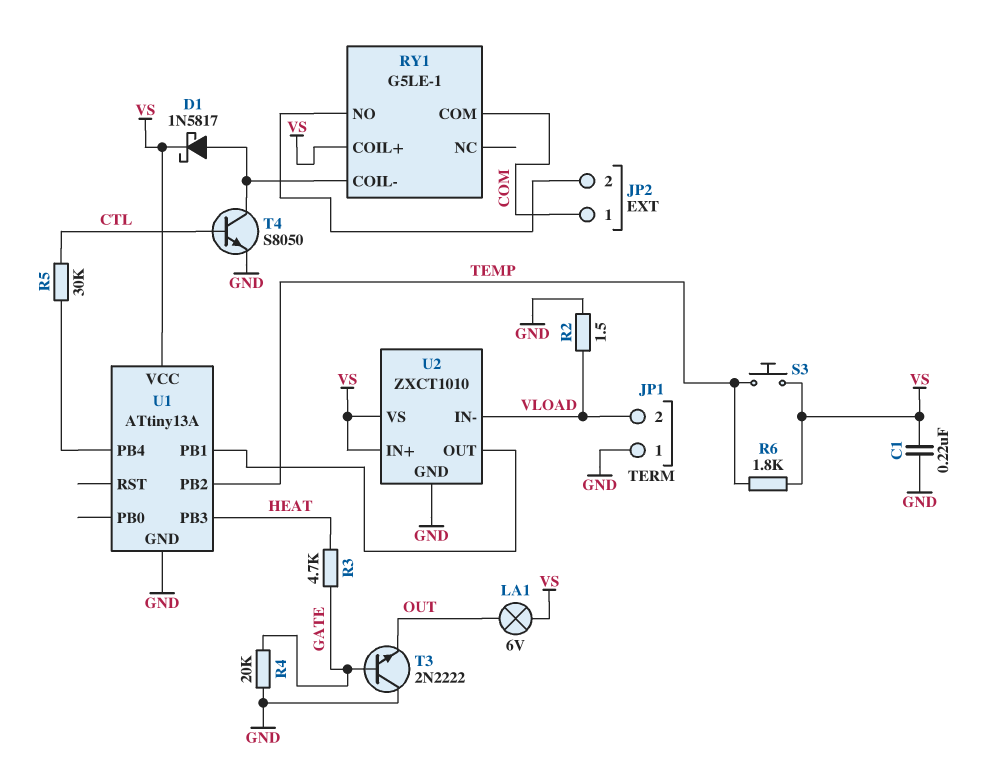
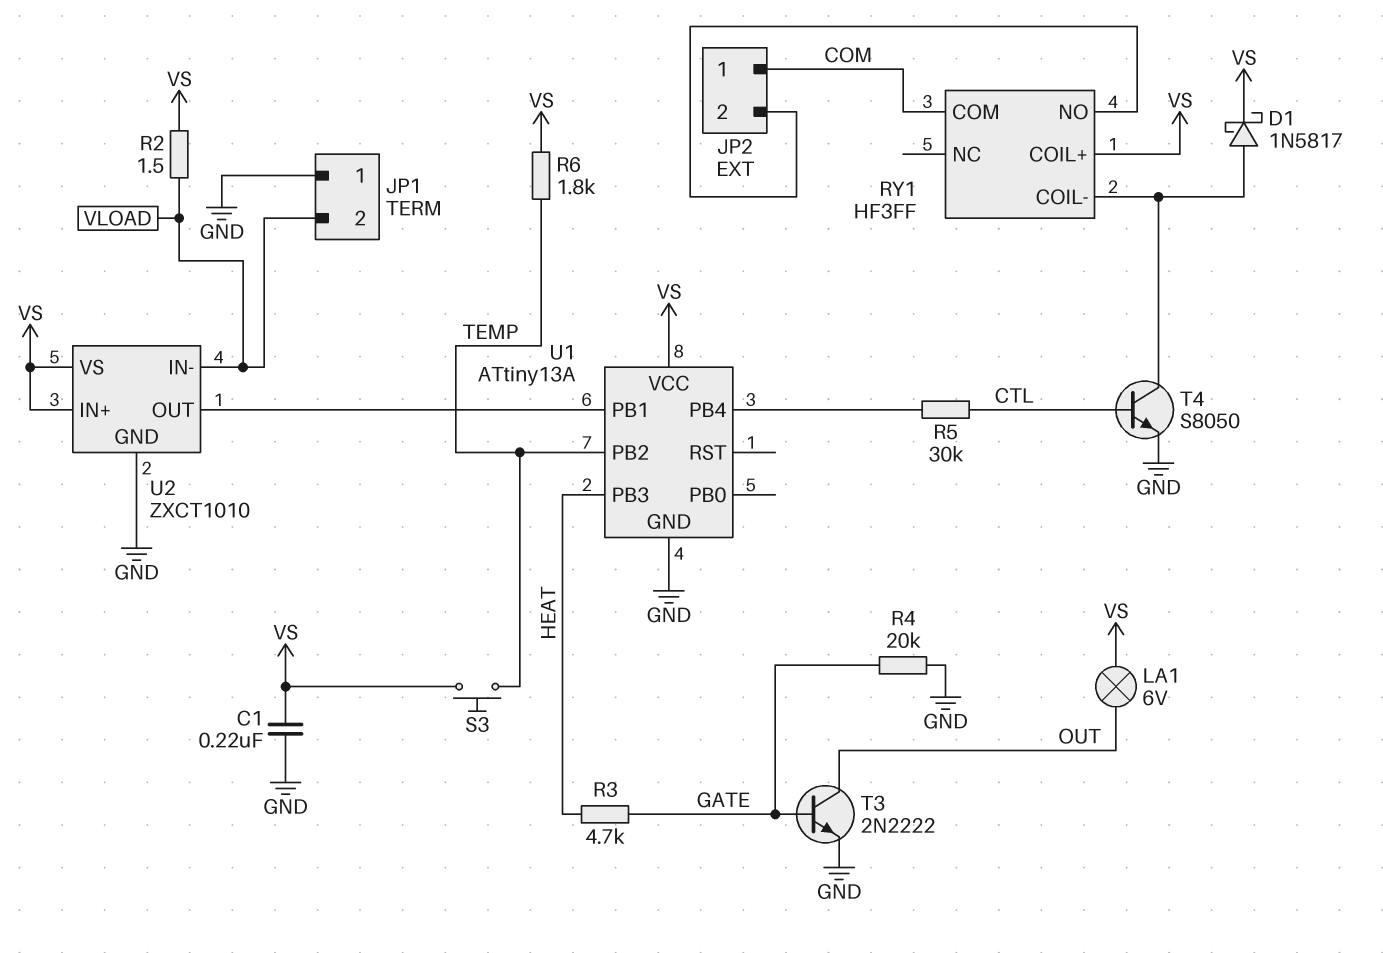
R2: 1.5 (GND, VLOAD) -> 1.5 (VLOAD, VS)
RY1: G5LE-1 -> HF3FF
T3: NPN 2N2222 (B GATE, C GND, E OUT) -> NPN 2N2222 (B GATE, C OUT, E GND)

